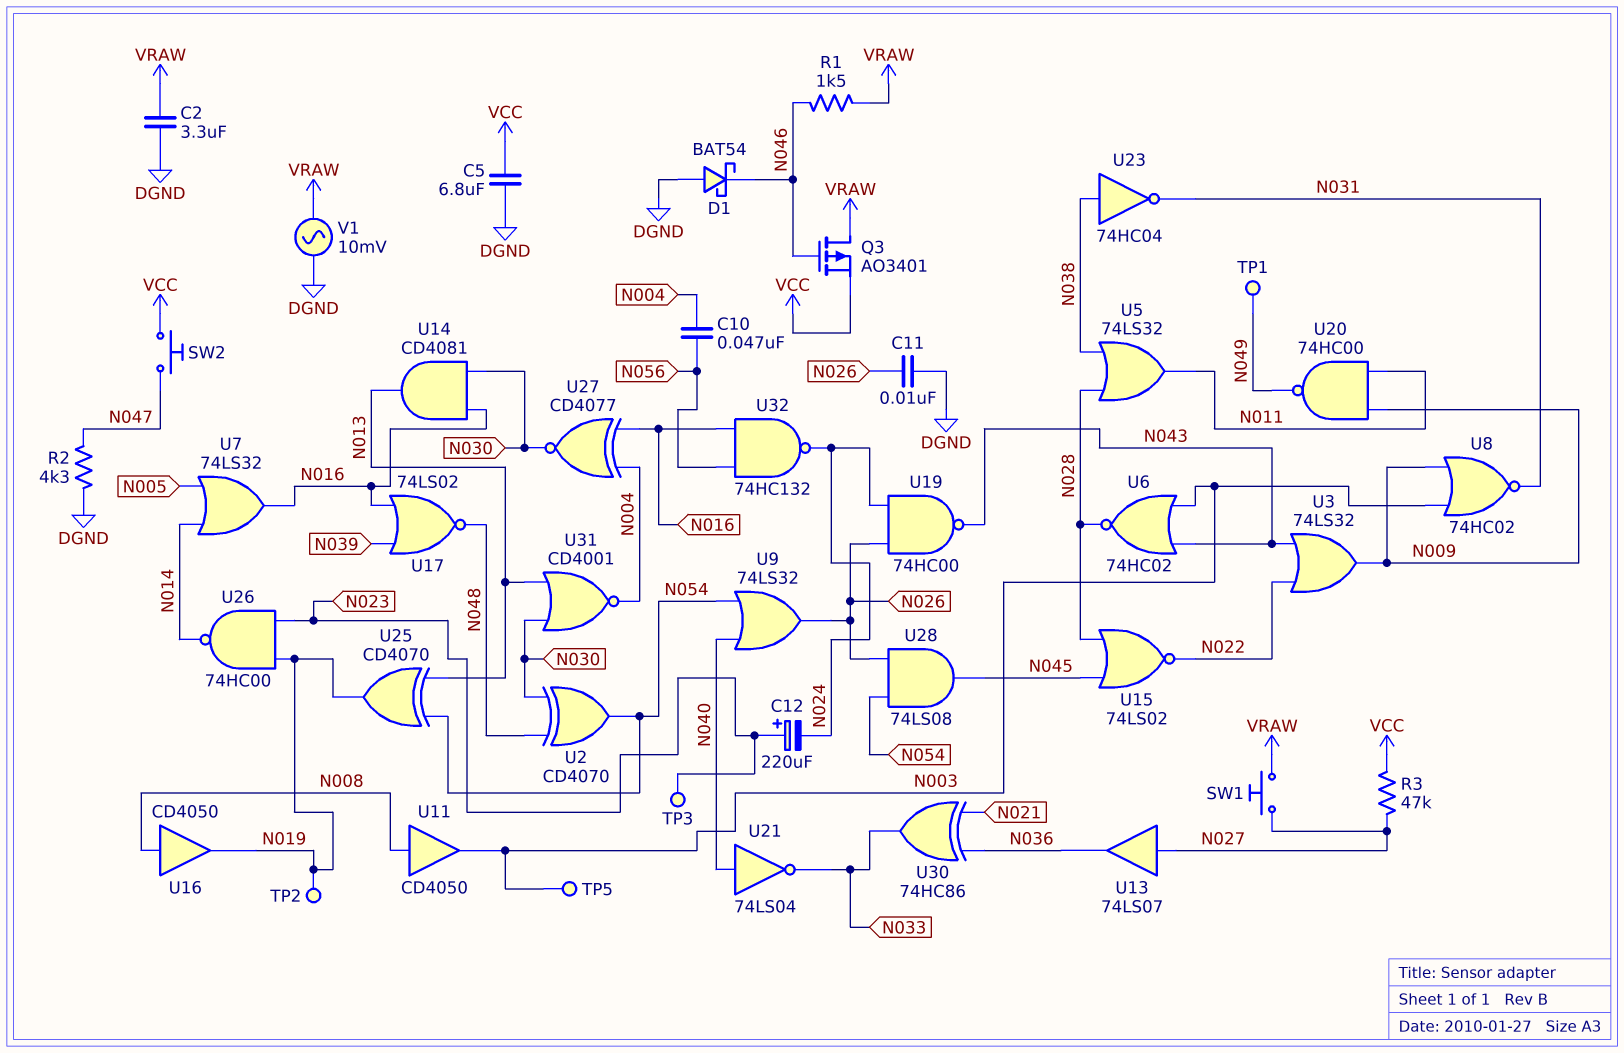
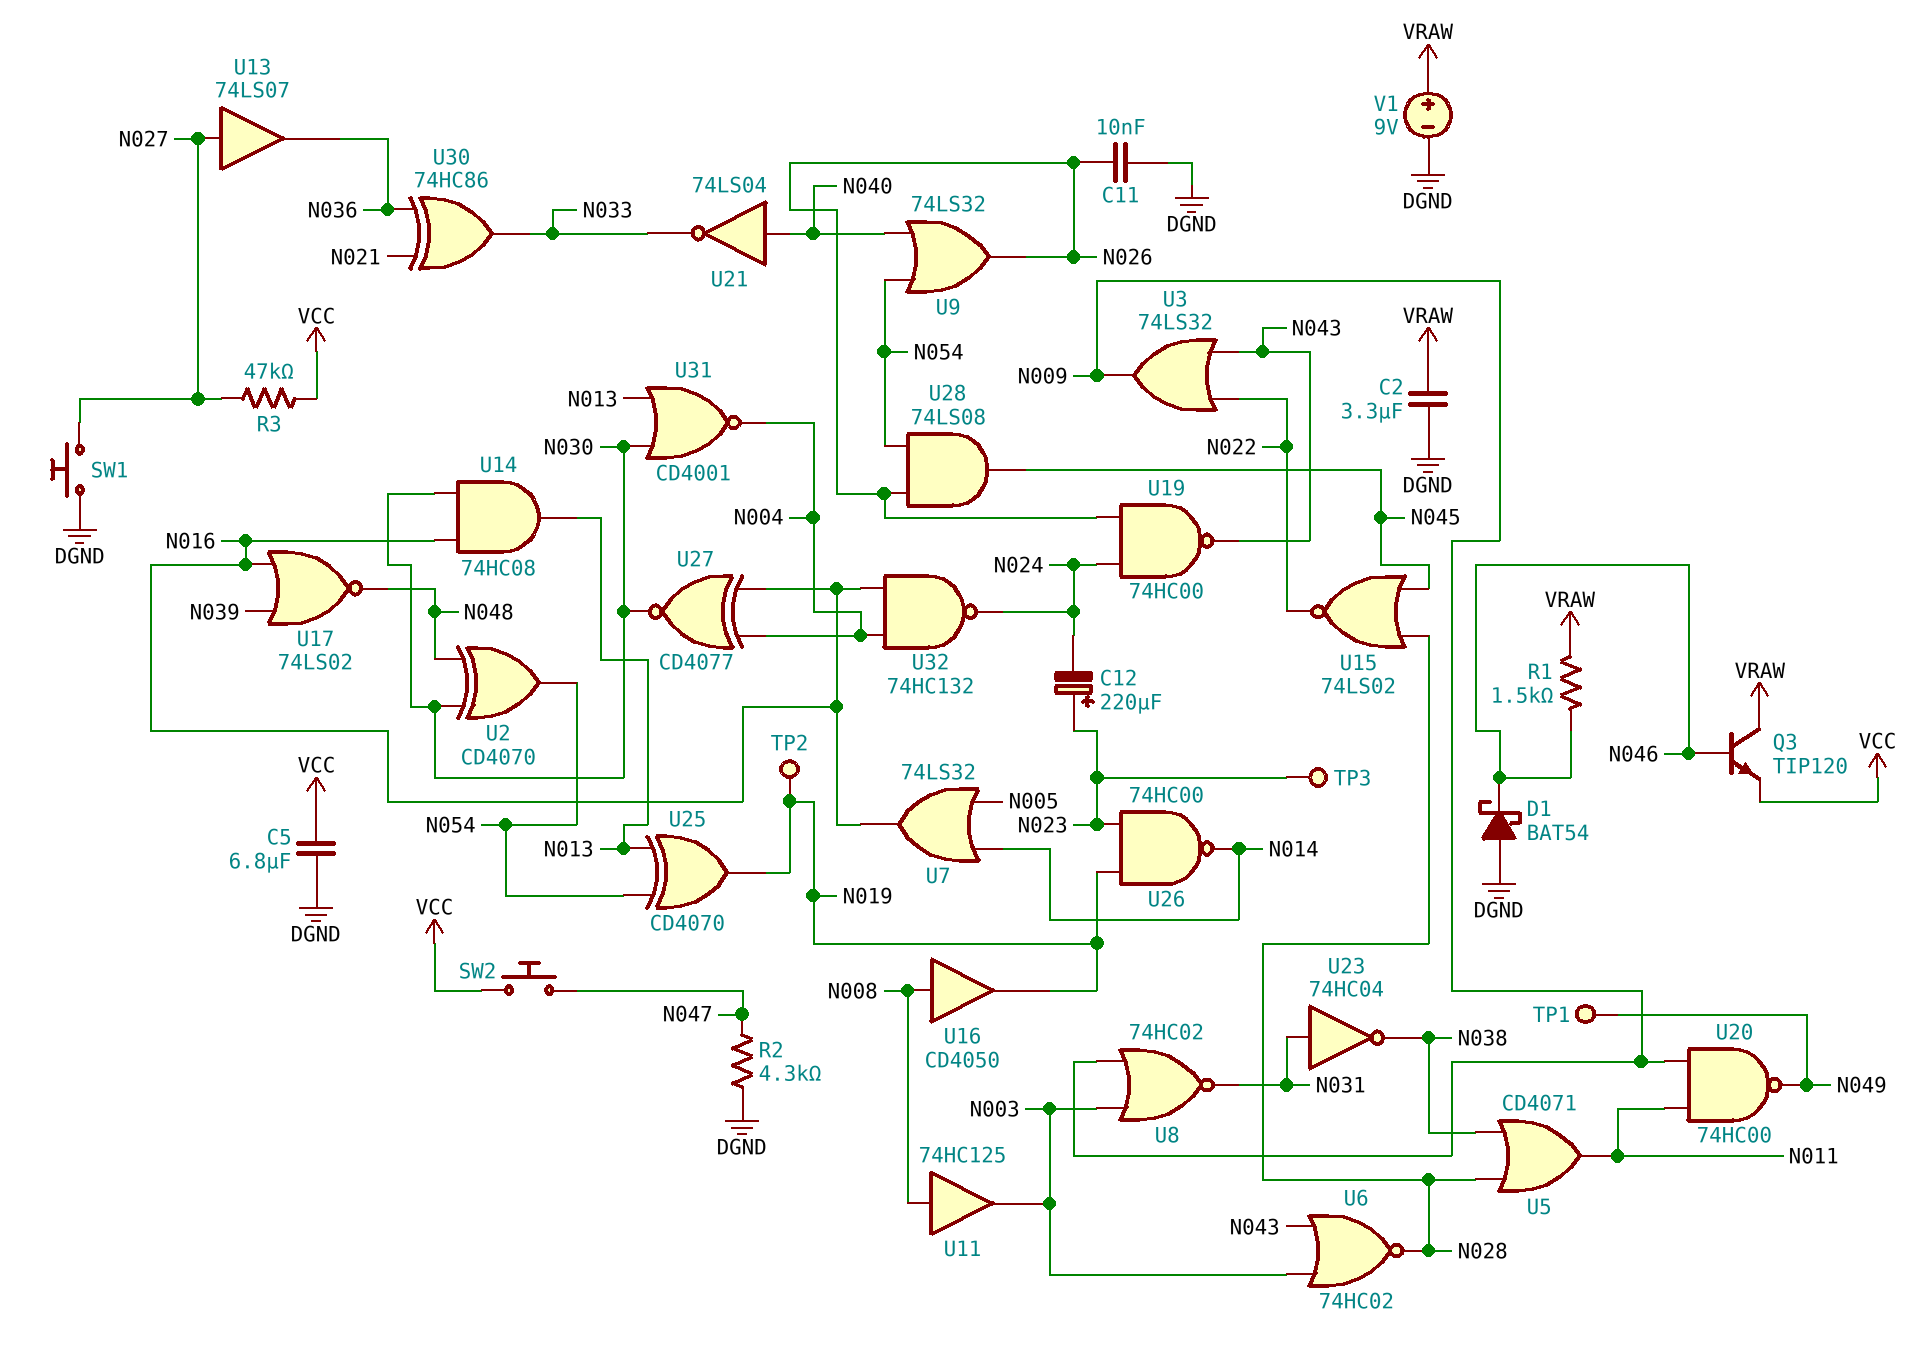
C10: 47nF (N004, N056) -> none
Q3: PMOS AO3401 (G N046, D VRAW, S VCC) -> NPN TIP120 (B N046, C VRAW, E VCC)
SW1: button (N027, VRAW) -> button (DGND, N027)
TP5: test point (N003) -> none
U5: OR 74LS32 (in N028, in N038, out N011) -> OR CD4071 (in N028, in N038, out N011)
U11: buffer CD4050 (in N008, out N003) -> buffer 74HC125 (in N008, out N003)
U14: AND CD4081 (in N016, in N030, out N013) -> AND 74HC08 (in N016, in N030, out N013)
U23: NOT 74HC04 (in N038, out N031) -> NOT 74HC04 (in N031, out N038)
U32: NAND 74HC132 (in N016, in N056, out N024) -> NAND 74HC132 (in N004, in N016, out N024)
V1: AC 10mV (DGND, VRAW) -> 9V (plus VRAW, minus DGND)

